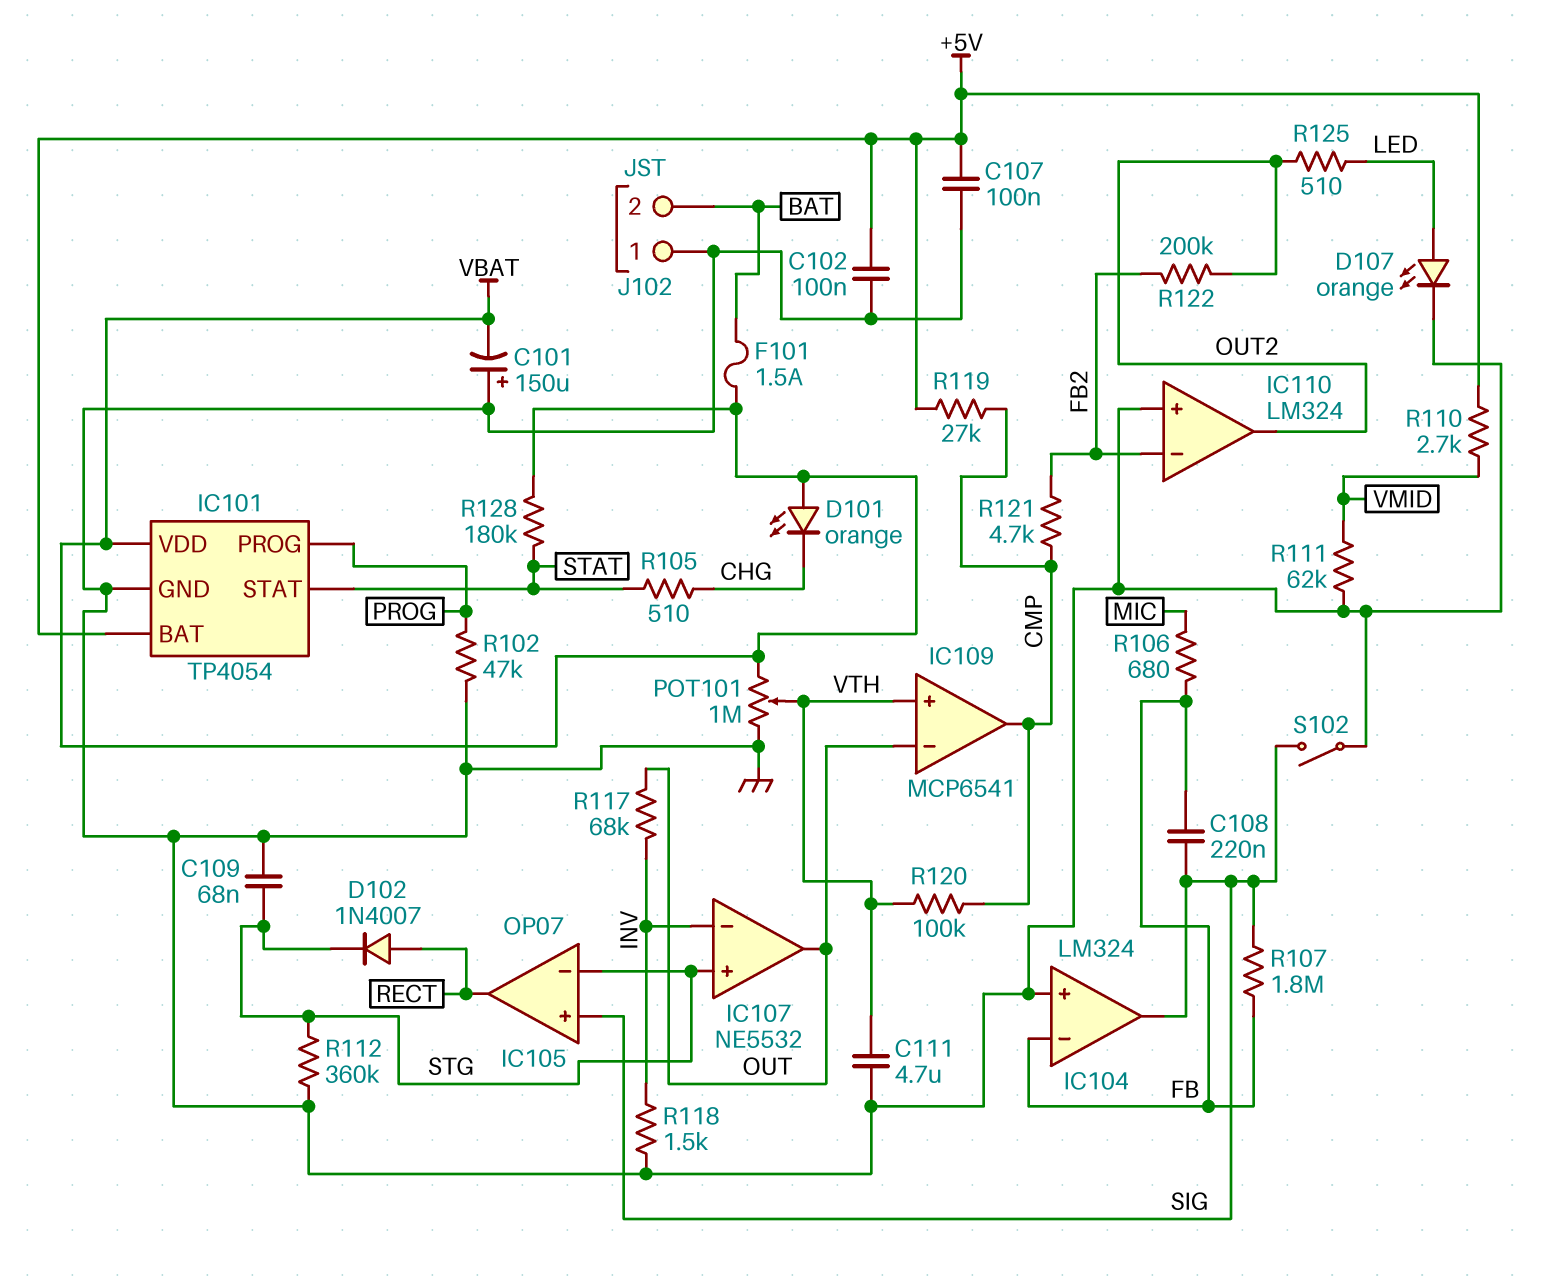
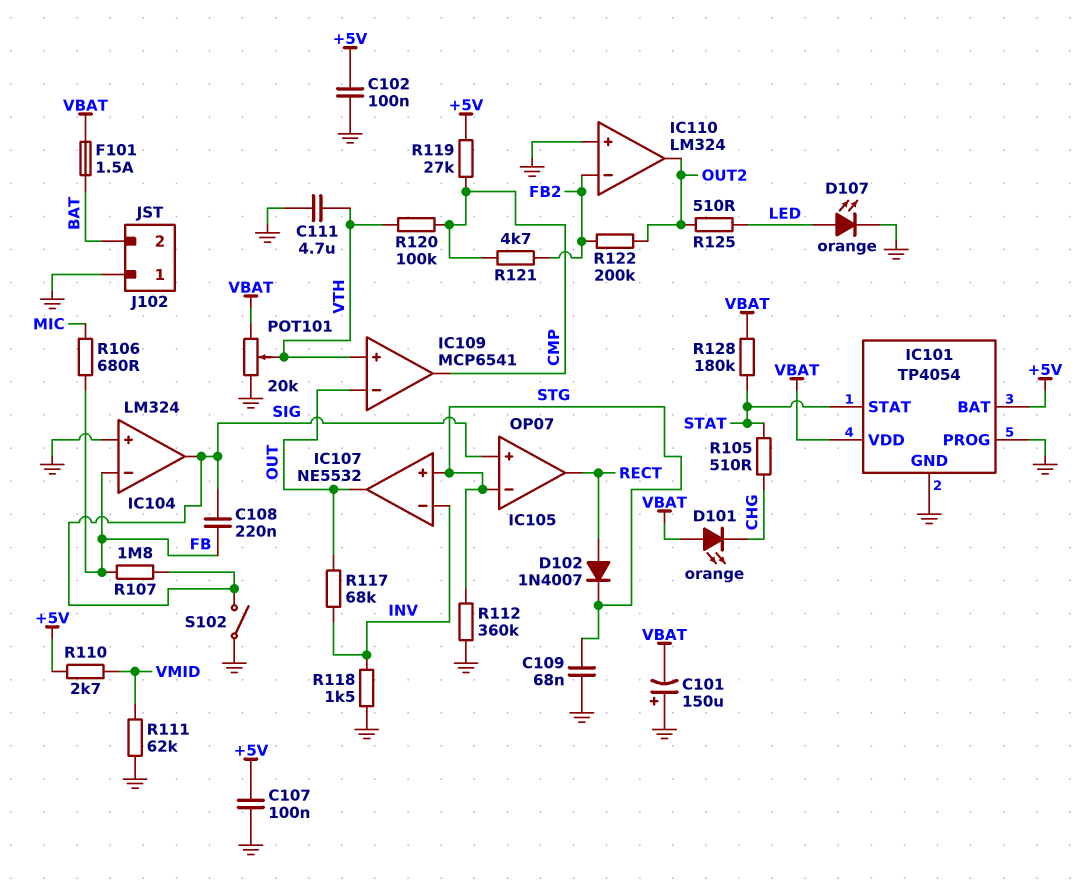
IC101 pin PROG: PROG -> GND
POT101: 1M (GND, VBAT, wiper VTH) -> 20k (GND, VBAT, wiper VTH)
R102: 47k (GND, PROG) -> none

